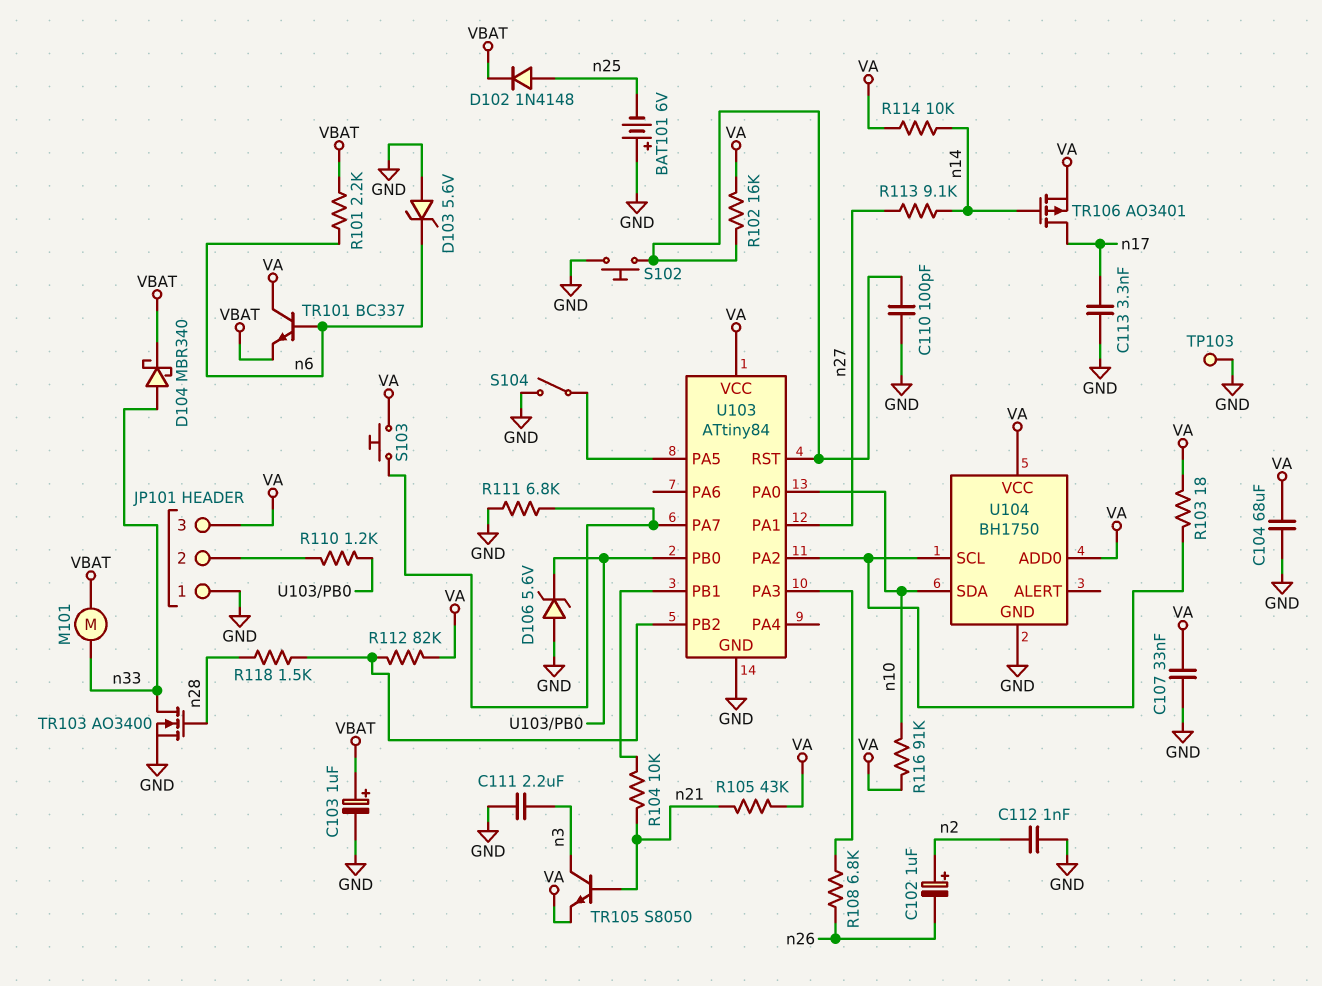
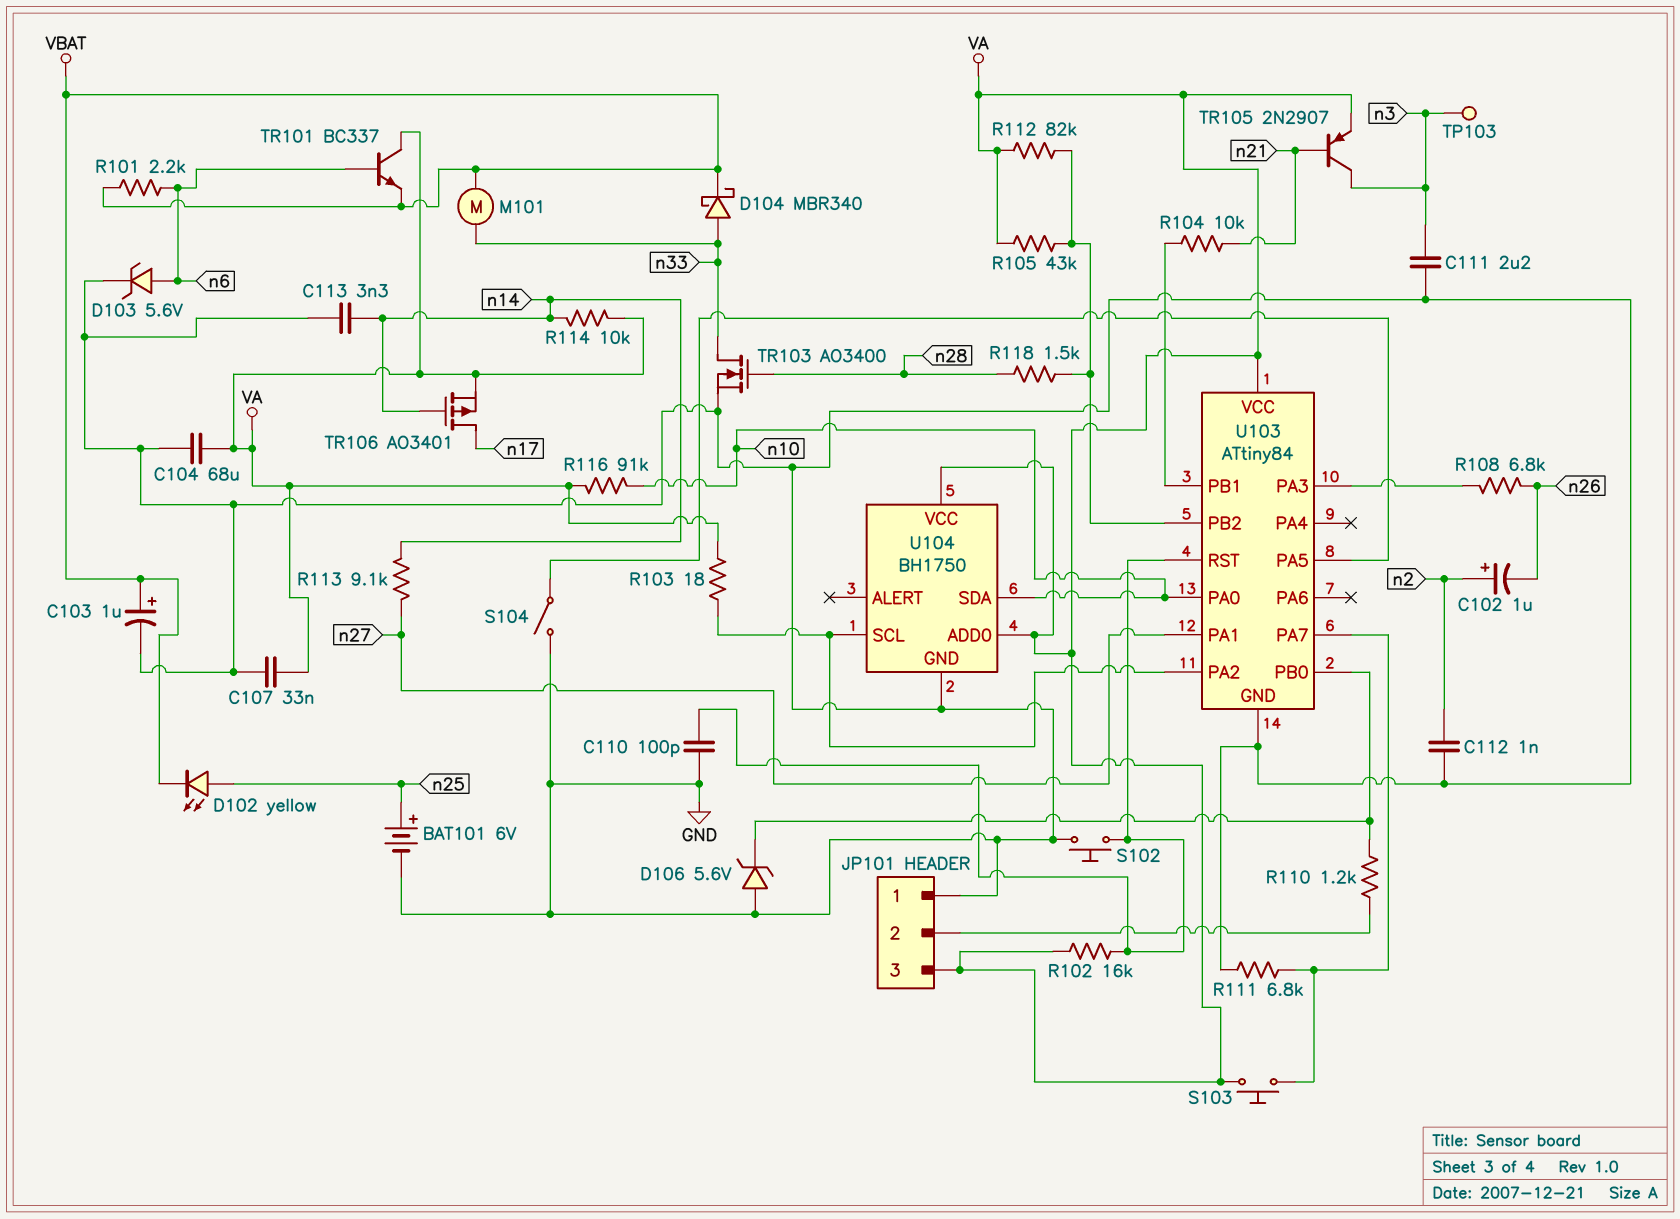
BAT101: 6V (plus GND, minus n25) -> 6V (plus n25, minus GND)
C113: 3.3nF (GND, n17) -> 3.3nF (GND, n14)
D102: diode 1N4148 (A n25, K VBAT) -> LED yellow (A n25, K VBAT)
D103: zener 5.6V (A GND, K n6) -> zener 5.6V (A n6, K GND)
R105: 43k (VA, n21) -> 43k (U103/PB2, VA)
TP103: test point (GND) -> test point (n3)
TR105: NPN S8050 (B n21, C n3, E VA) -> PNP 2N2907 (B n21, C n3, E VA)

